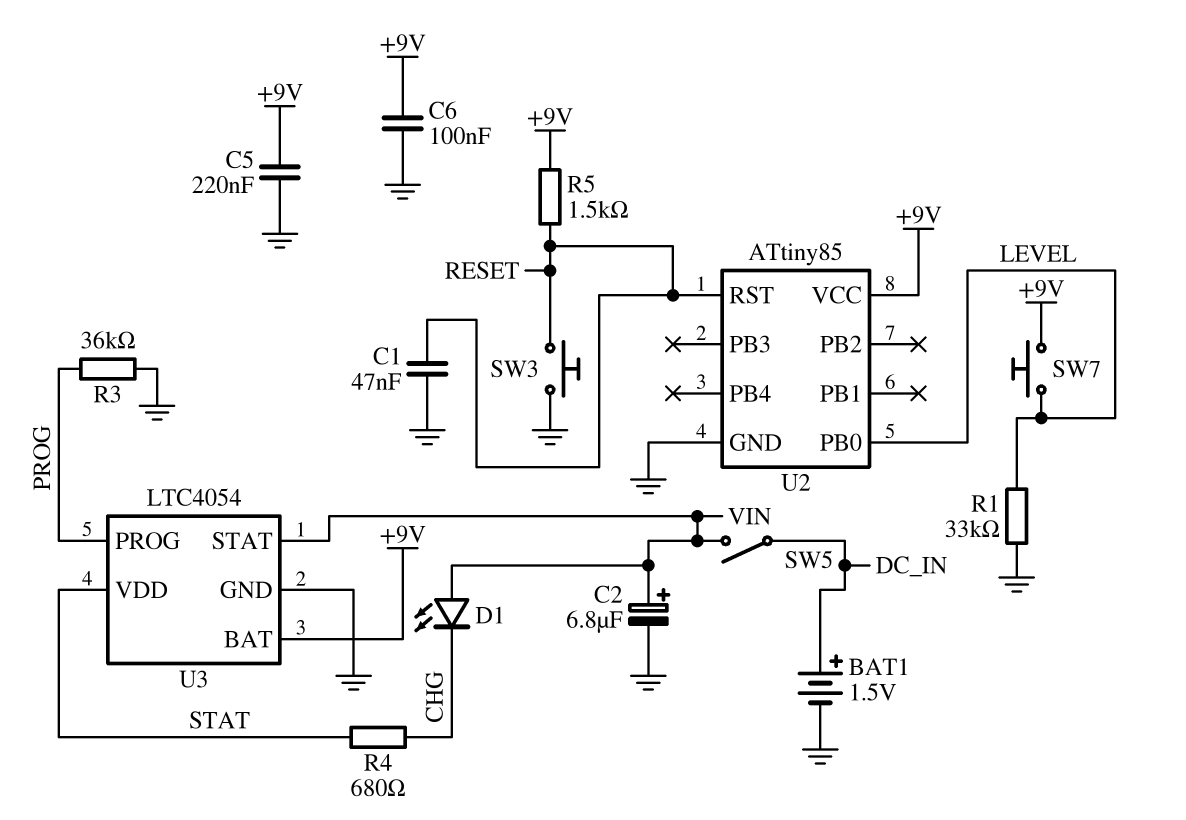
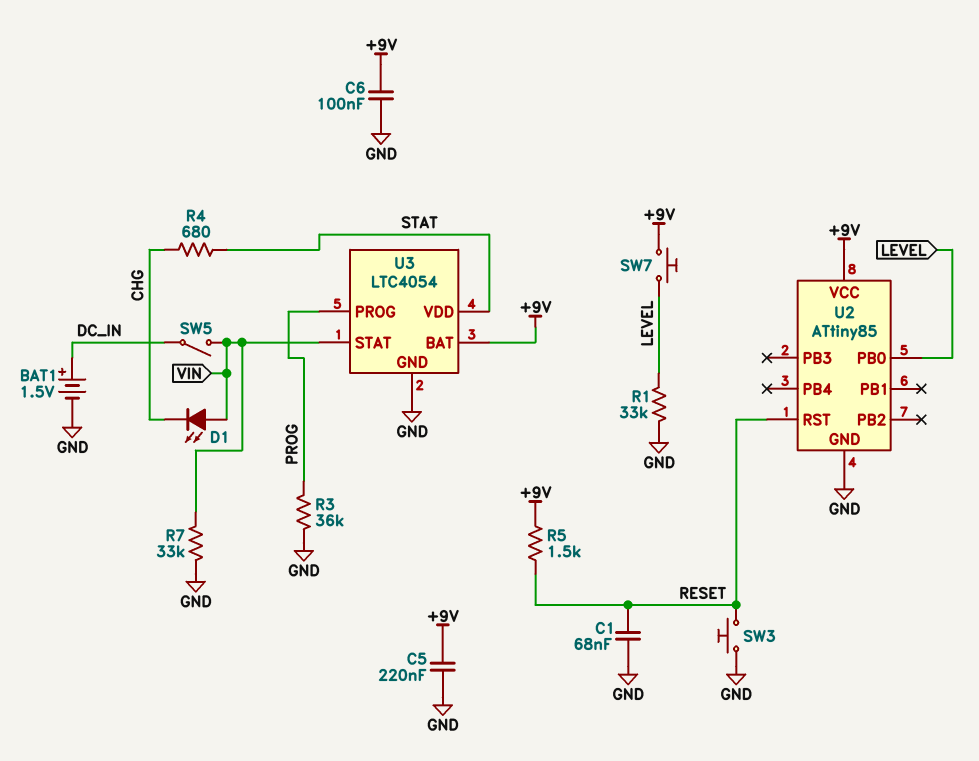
C1: 47nF (GND, RESET) -> 68nF (GND, RESET)
C2: 6.8uF (plus VIN, minus GND) -> none
R7: none -> 33k (GND, VIN)

